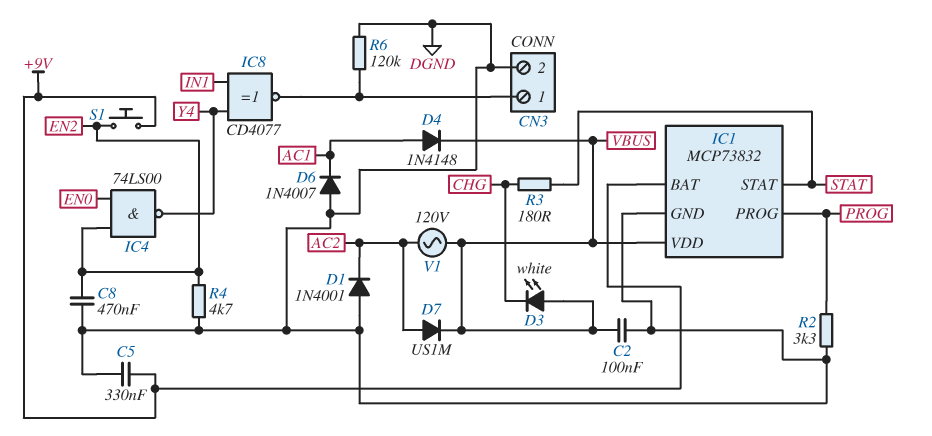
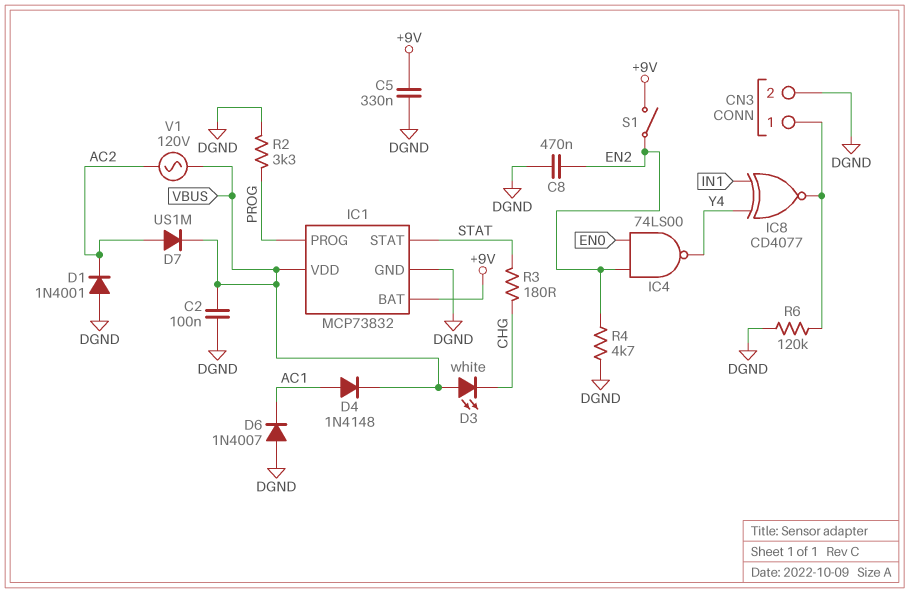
S1: button (+9V, EN2) -> switch (+9V, EN2)

